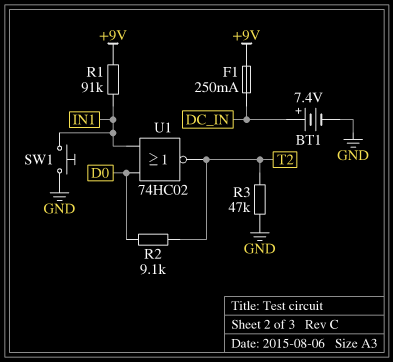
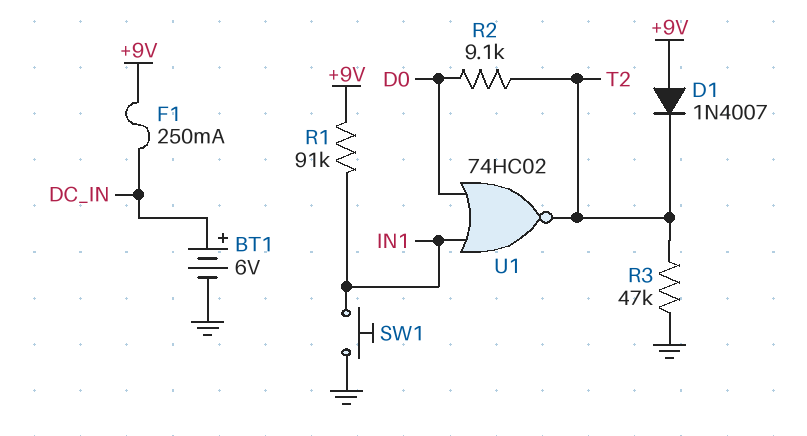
BT1: 7.4V (plus DC_IN, minus GND) -> 6V (plus DC_IN, minus GND)
D1: none -> diode 1N4007 (A +9V, K T2)

